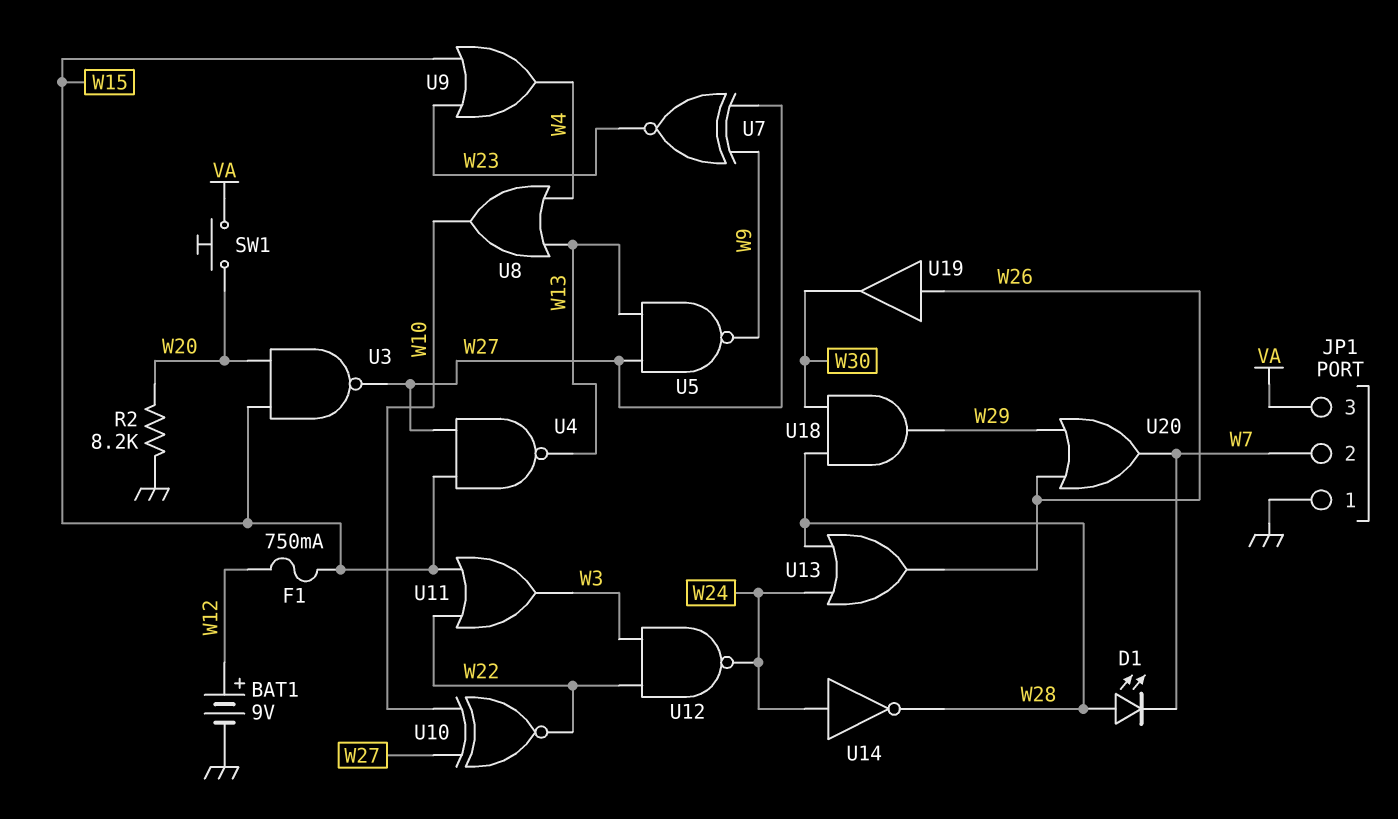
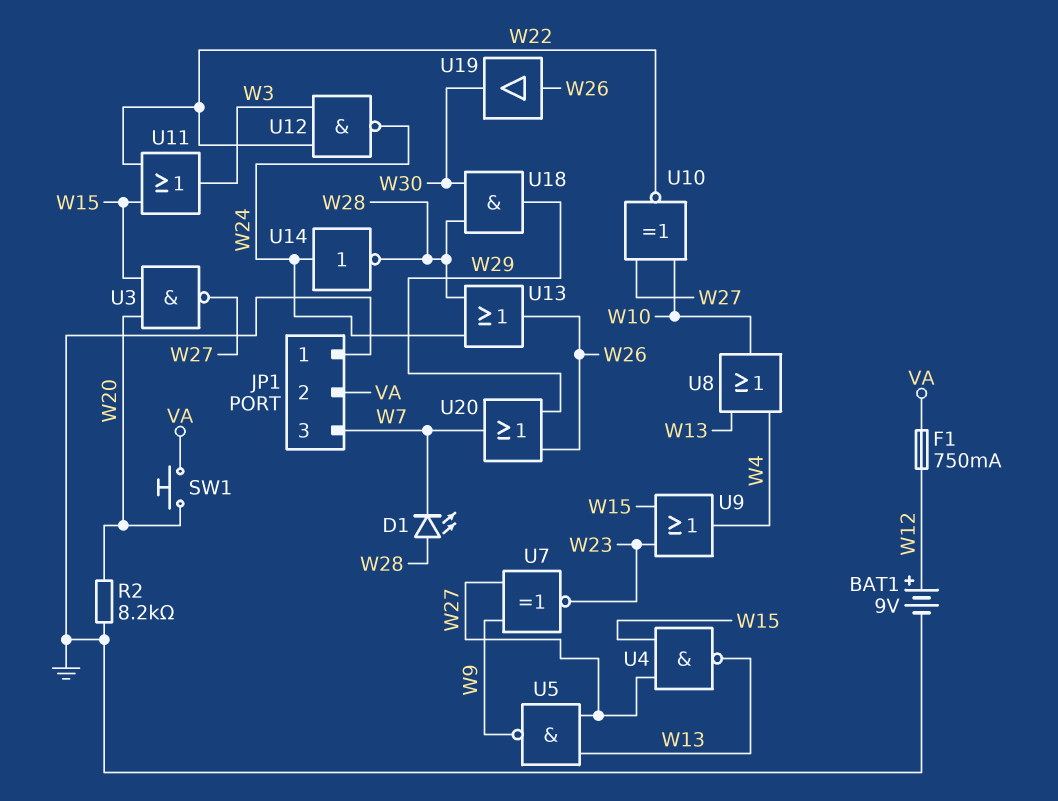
F1: 750mA (W12, W15) -> 750mA (VA, W12)
JP1 pin 2: W7 -> VA
JP1 pin 3: VA -> W7

